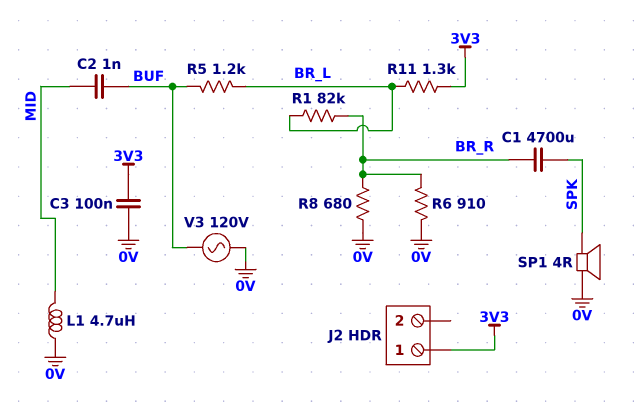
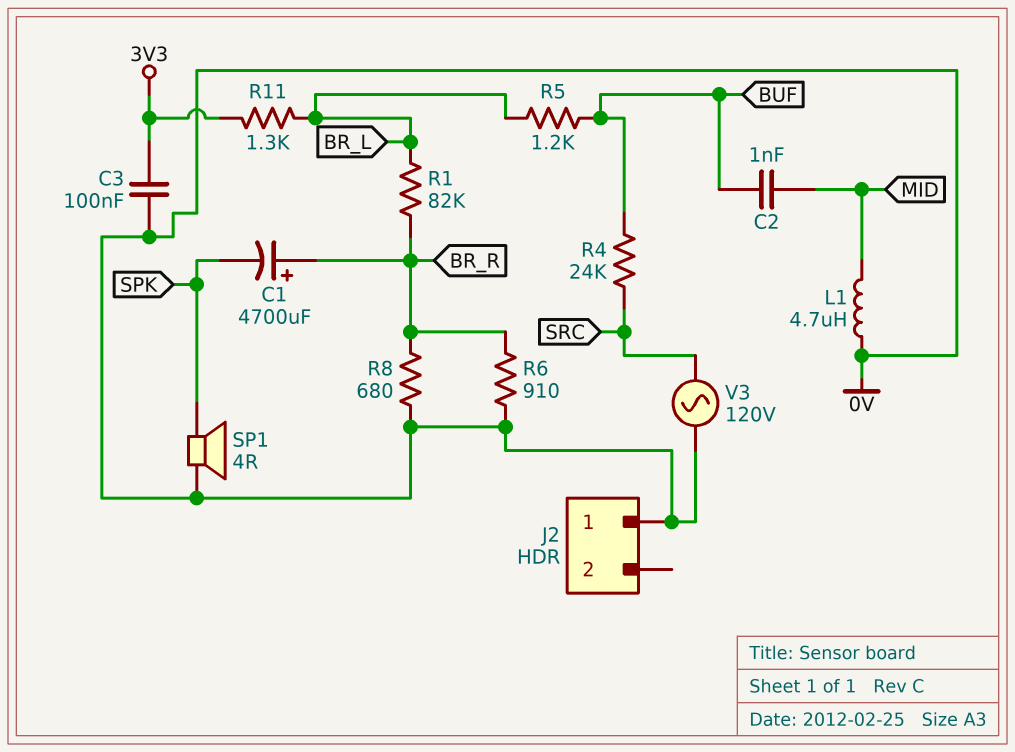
C1: 4700uF (BR_R, SPK) -> 4700uF (plus BR_R, minus SPK)
J2 pin 1: 3V3 -> 0V
R4: none -> 24k (BUF, SRC)
V3: AC 120V (0V, BUF) -> AC 120V (0V, SRC)

